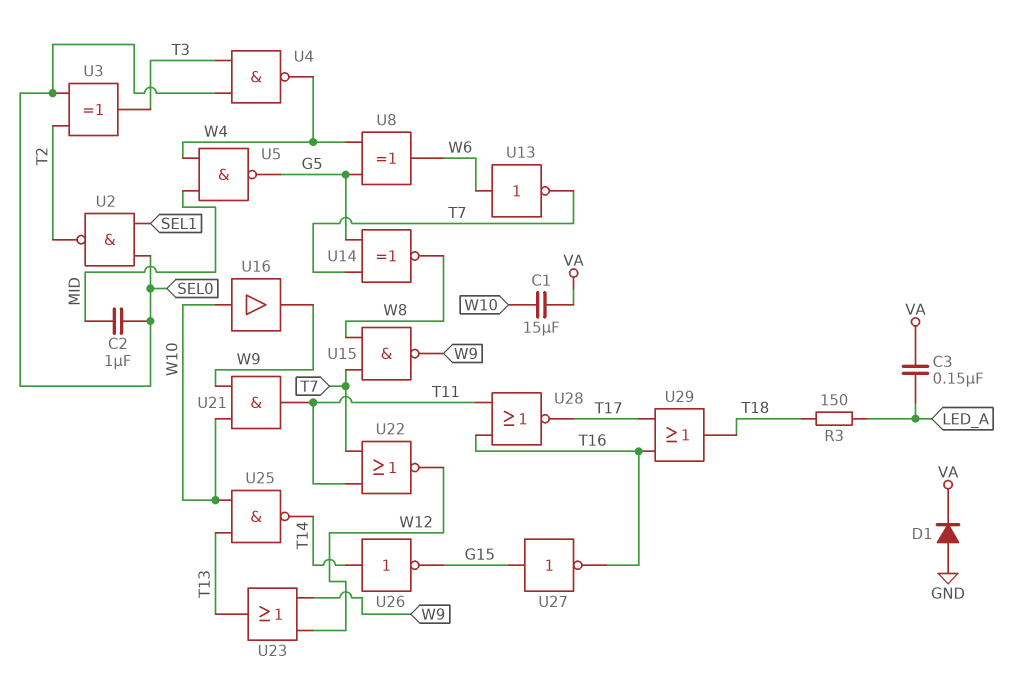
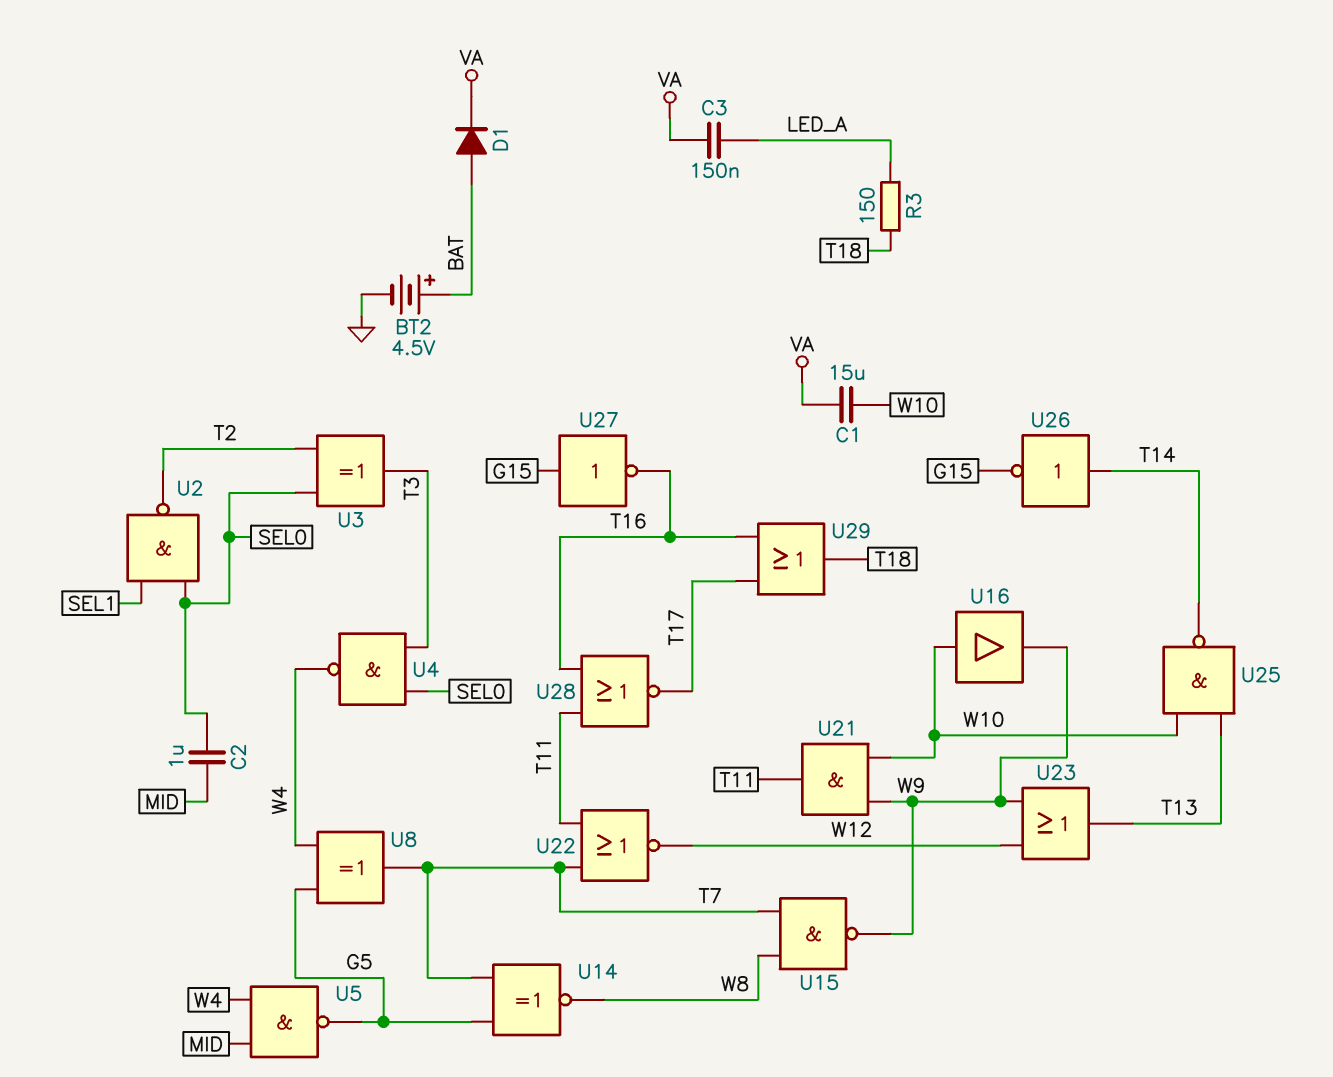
BT2: none -> 4.5V (plus BAT, minus GND)
D1: diode (A GND, K VA) -> diode (A BAT, K VA)
U8: XOR (in G5, in W4, out W6) -> XOR (in G5, in W4, out T7)
U13: NOT (in W6, out T7) -> none

